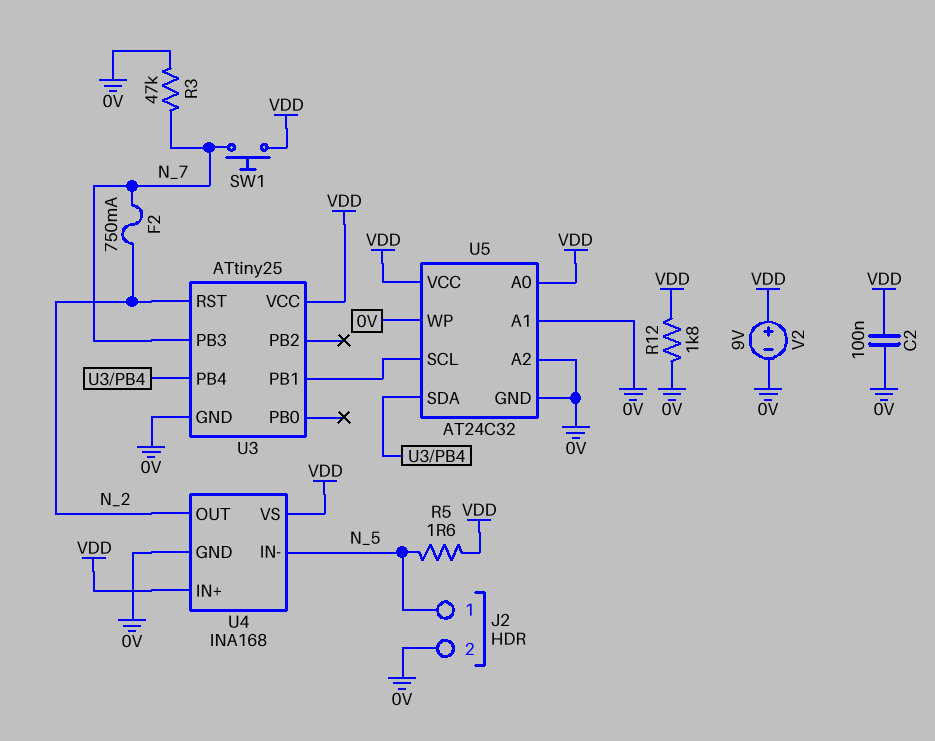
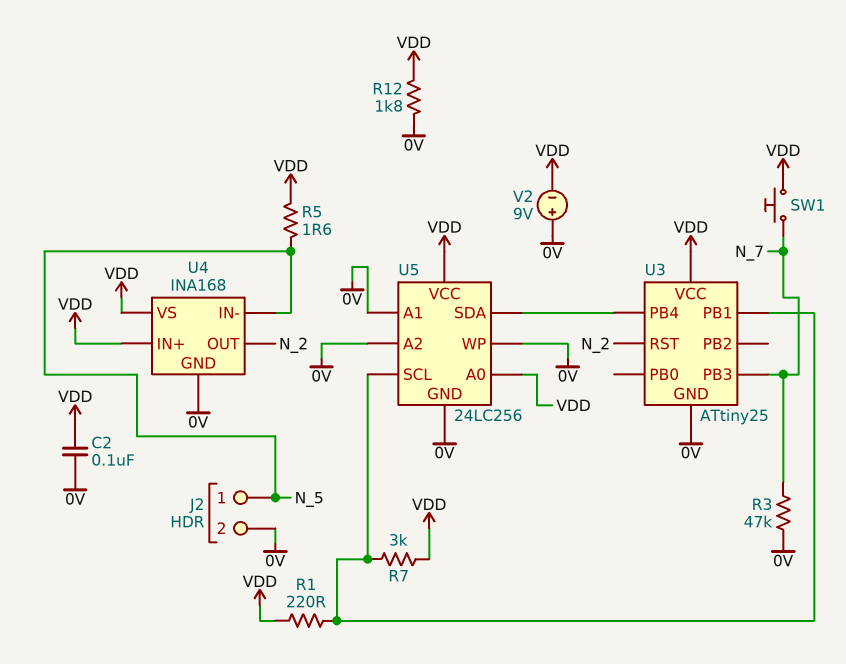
F2: 750mA (N_2, N_7) -> none
R1: none -> 220 (U3/PB1, VDD)
R7: none -> 3k (U3/PB1, VDD)
U5: AT24C32 -> 24LC256
V2: 9V (plus VDD, minus 0V) -> 9V (plus 0V, minus VDD)

